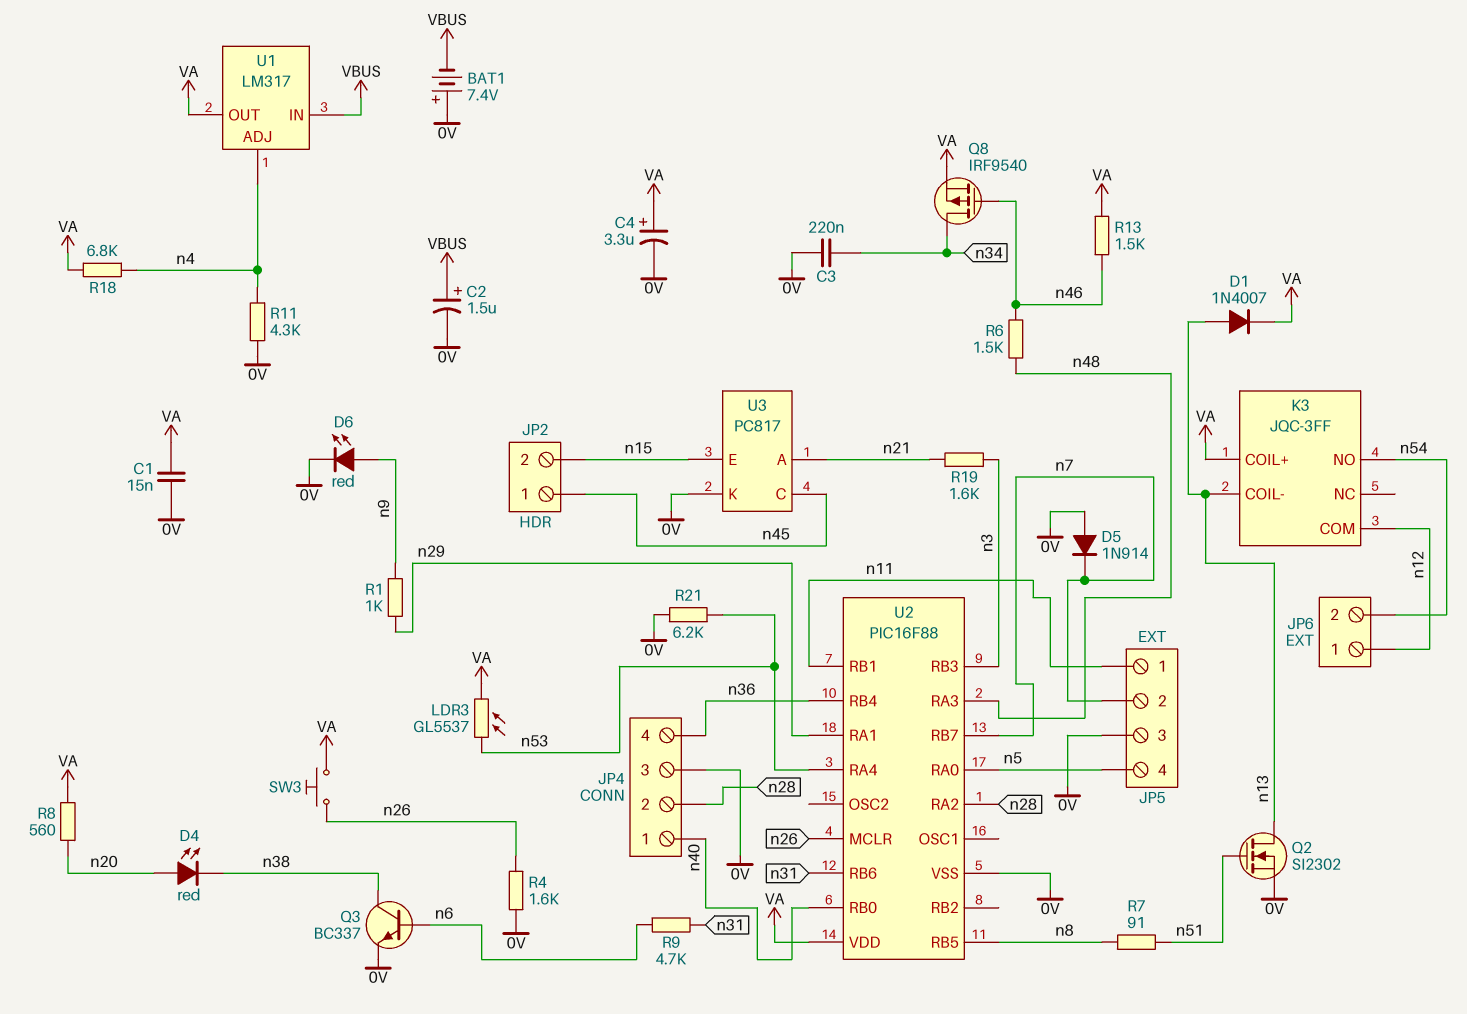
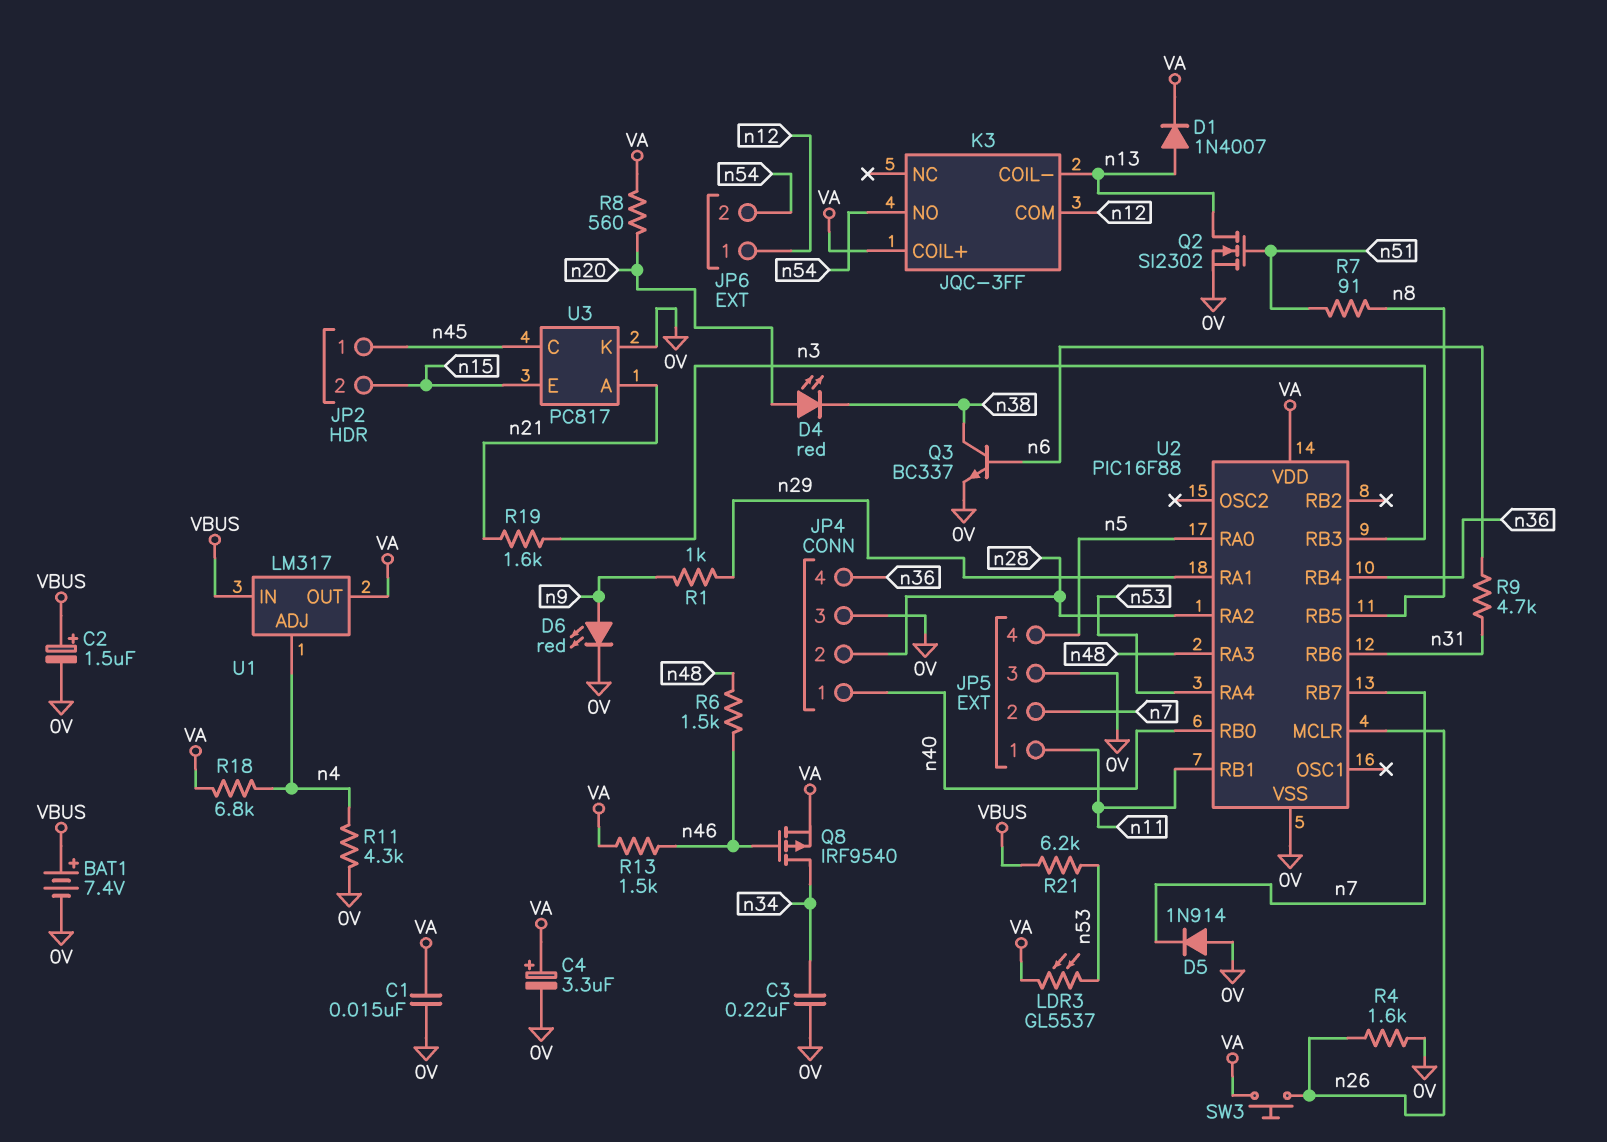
BAT1: 7.4V (plus 0V, minus VBUS) -> 7.4V (plus VBUS, minus 0V)
R21: 6.2k (0V, n53) -> 6.2k (VBUS, n53)

